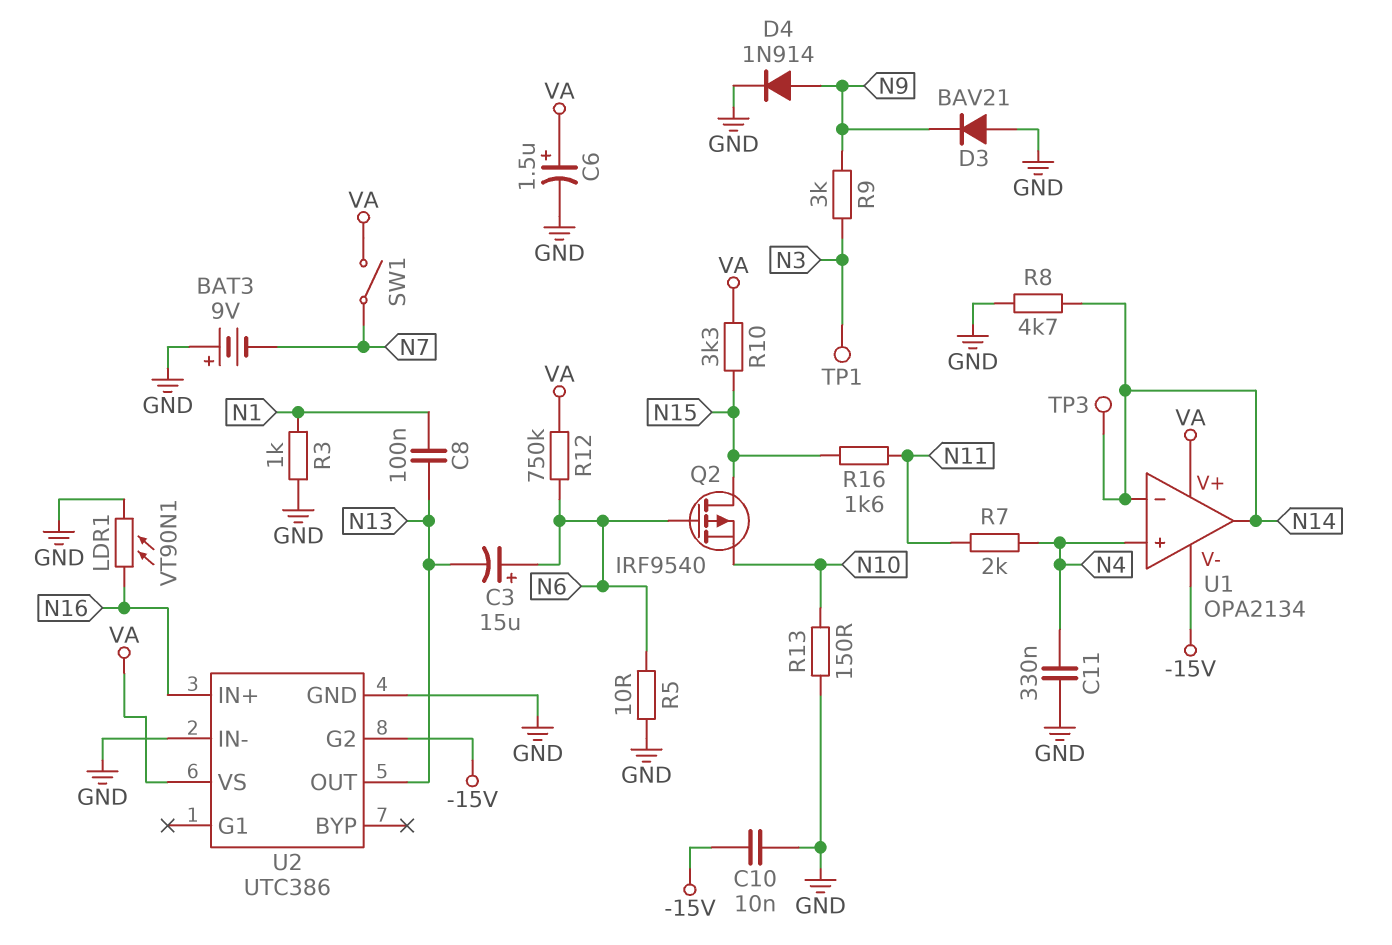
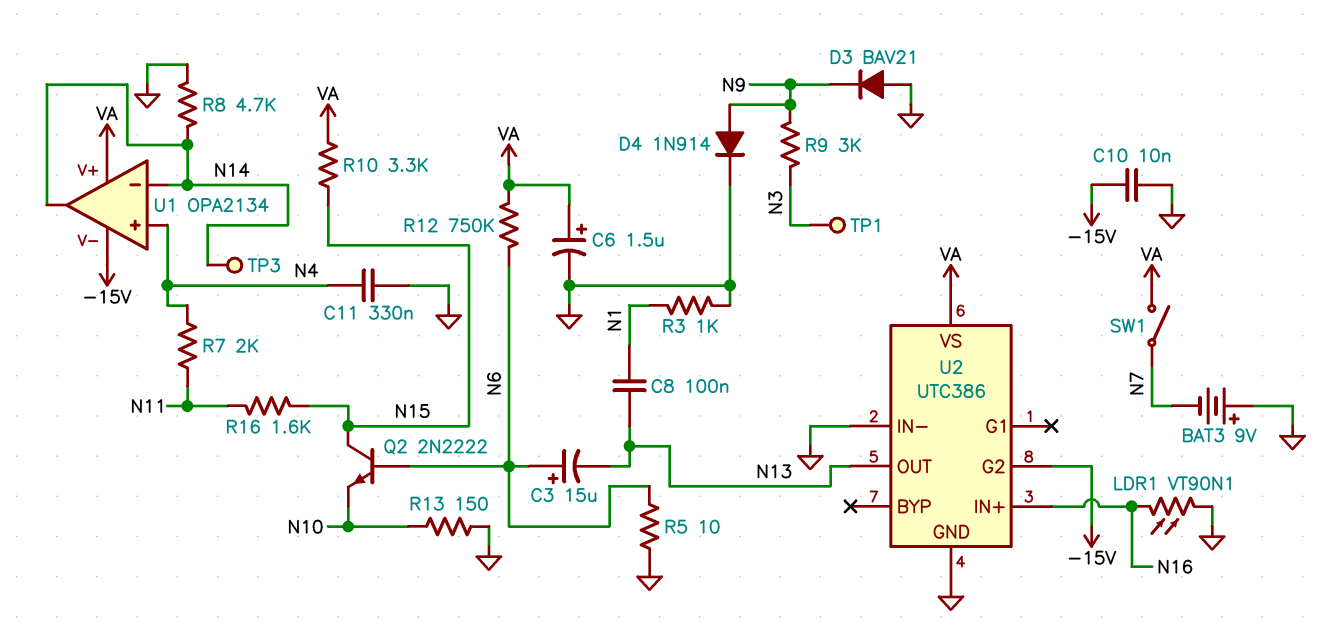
Q2: PMOS IRF9540 (G N6, D N15, S N10) -> NPN 2N2222 (B N6, C N15, E N10)

